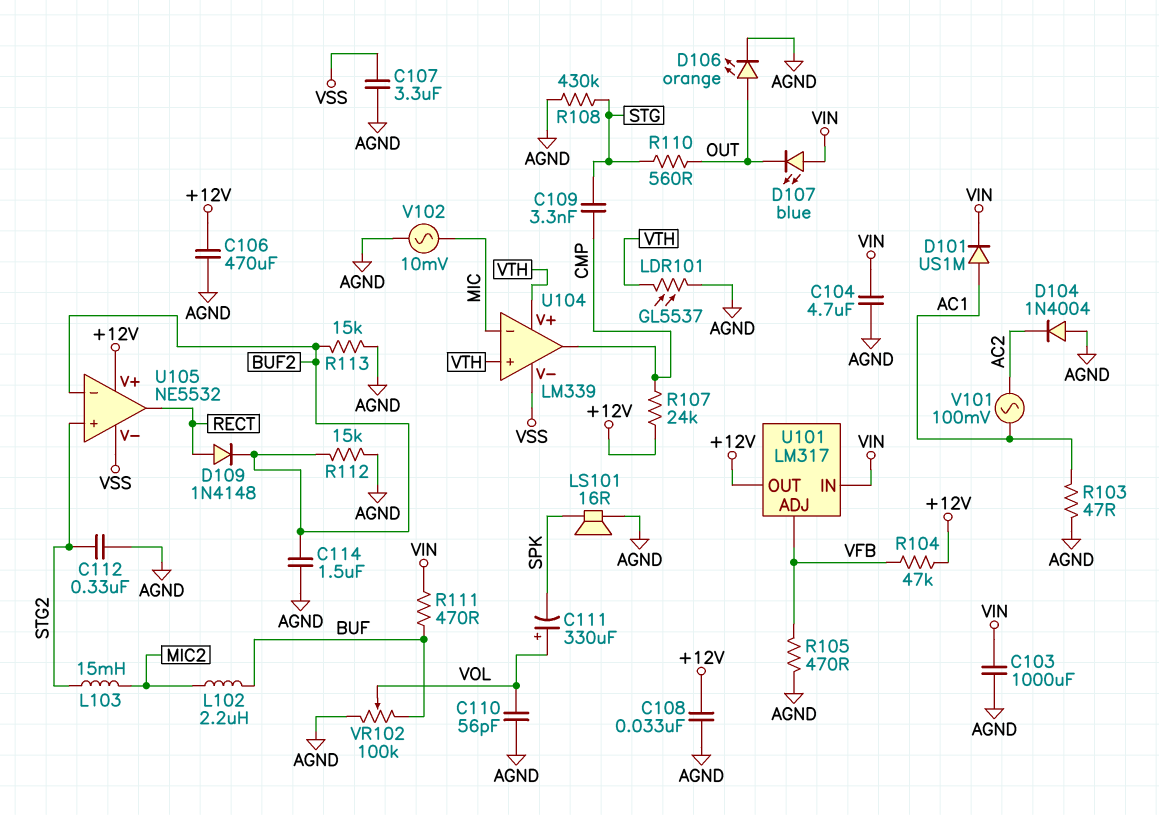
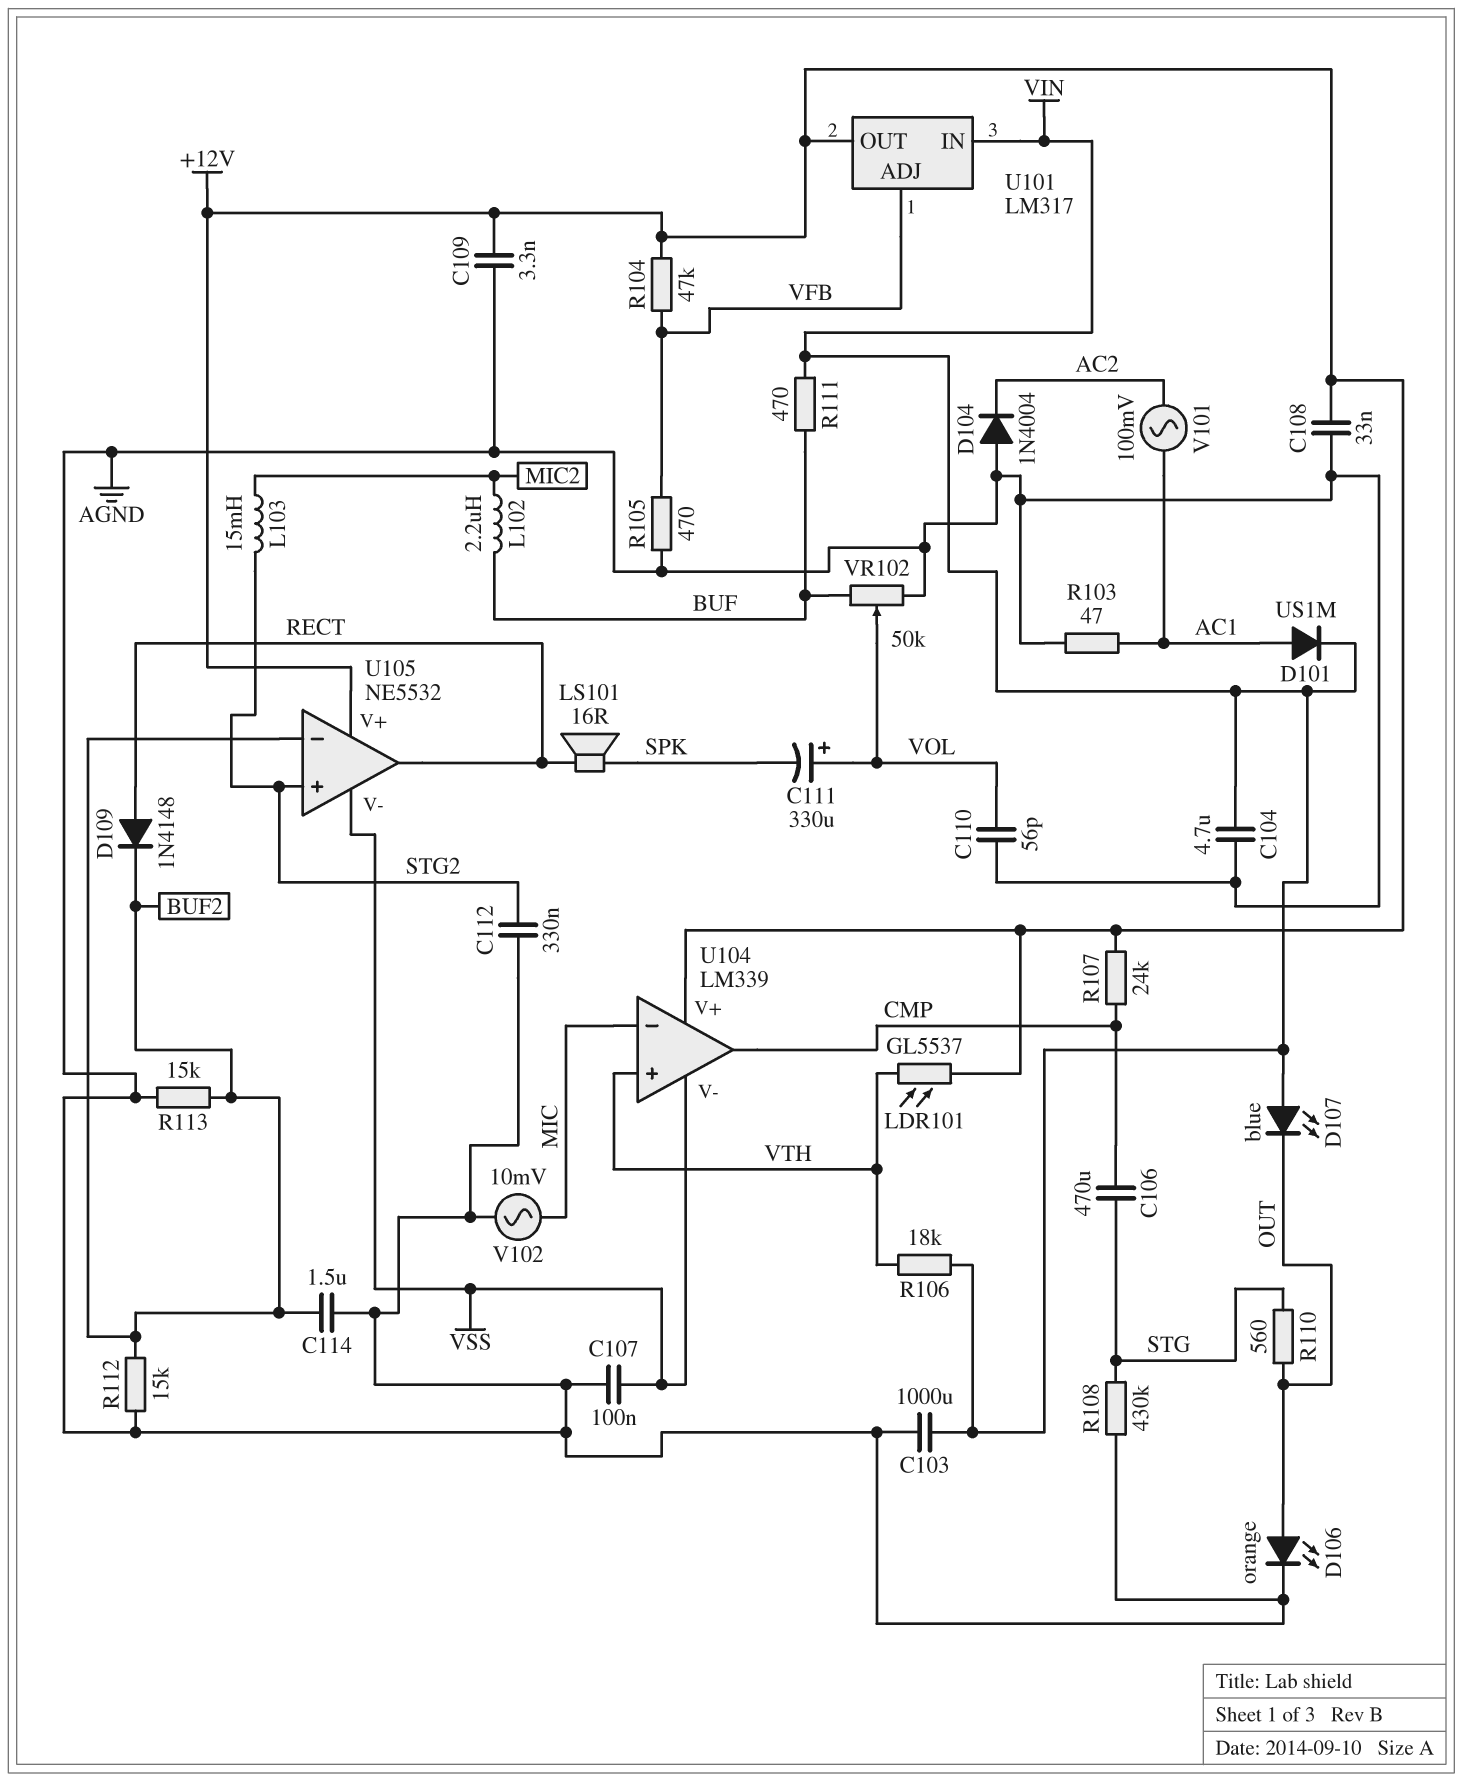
C106: 470uF (+12V, AGND) -> 470uF (CMP, STG)
C107: 3.3uF (AGND, VSS) -> 100nF (AGND, VSS)
C109: 3.3nF (CMP, STG) -> 3.3nF (+12V, AGND)
LDR101: GL5537 (AGND, VTH) -> GL5537 (+12V, VTH)
LS101: speaker 16R (AGND, SPK) -> speaker 16R (RECT, SPK)
R106: none -> 18k (VIN, VTH)
U104 pin V+: VTH -> +12V
VR102: 100k (AGND, BUF, wiper VOL) -> 50k (AGND, BUF, wiper VOL)

